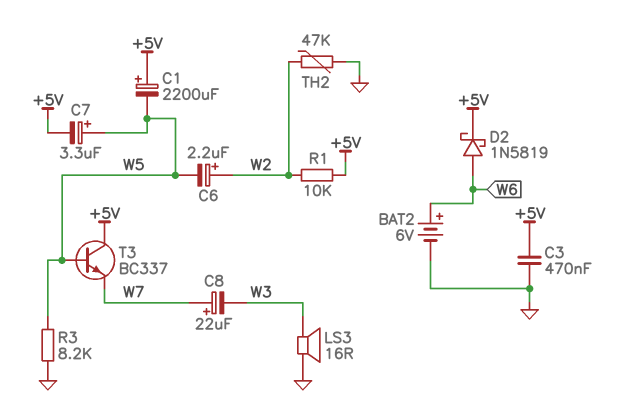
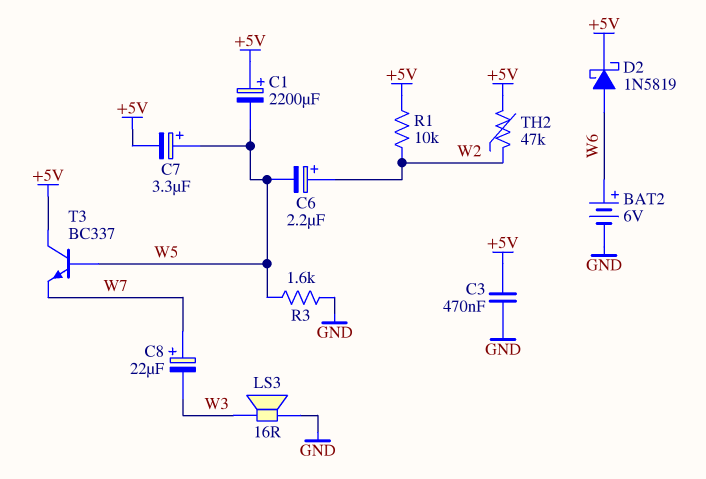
R3: 8.2k (GND, W5) -> 1.6k (GND, W5)
TH2: 47k (GND, W2) -> 47k (+5V, W2)

